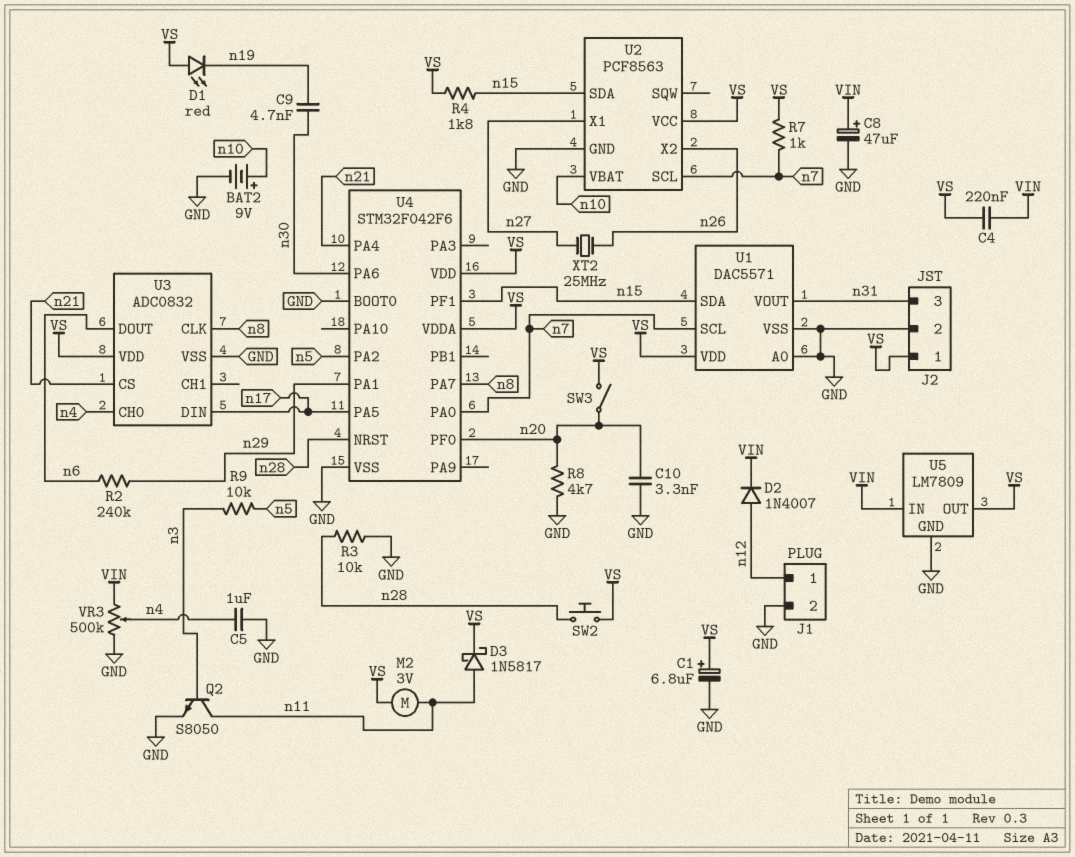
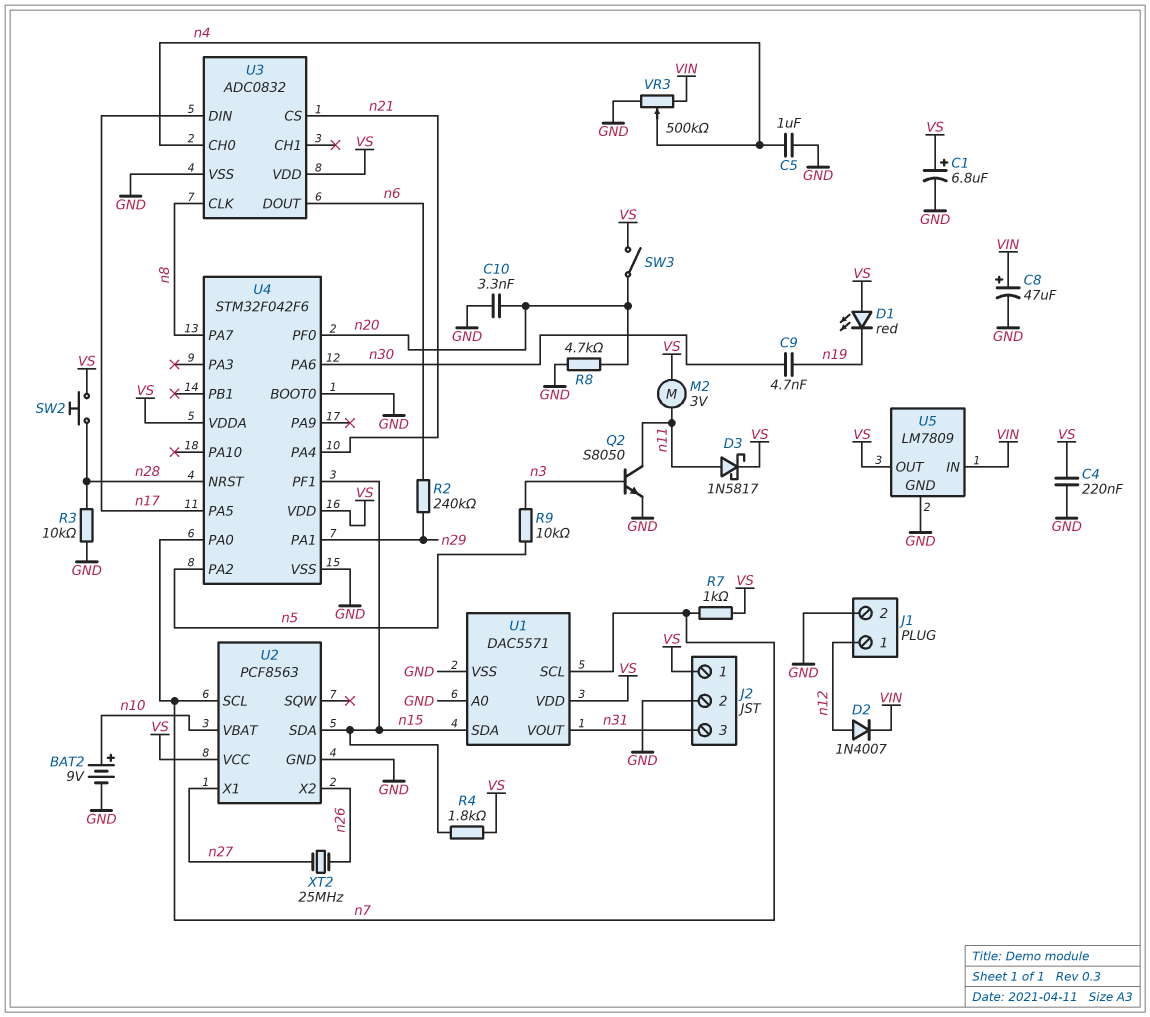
C4: 220nF (VIN, VS) -> 220nF (GND, VS)

